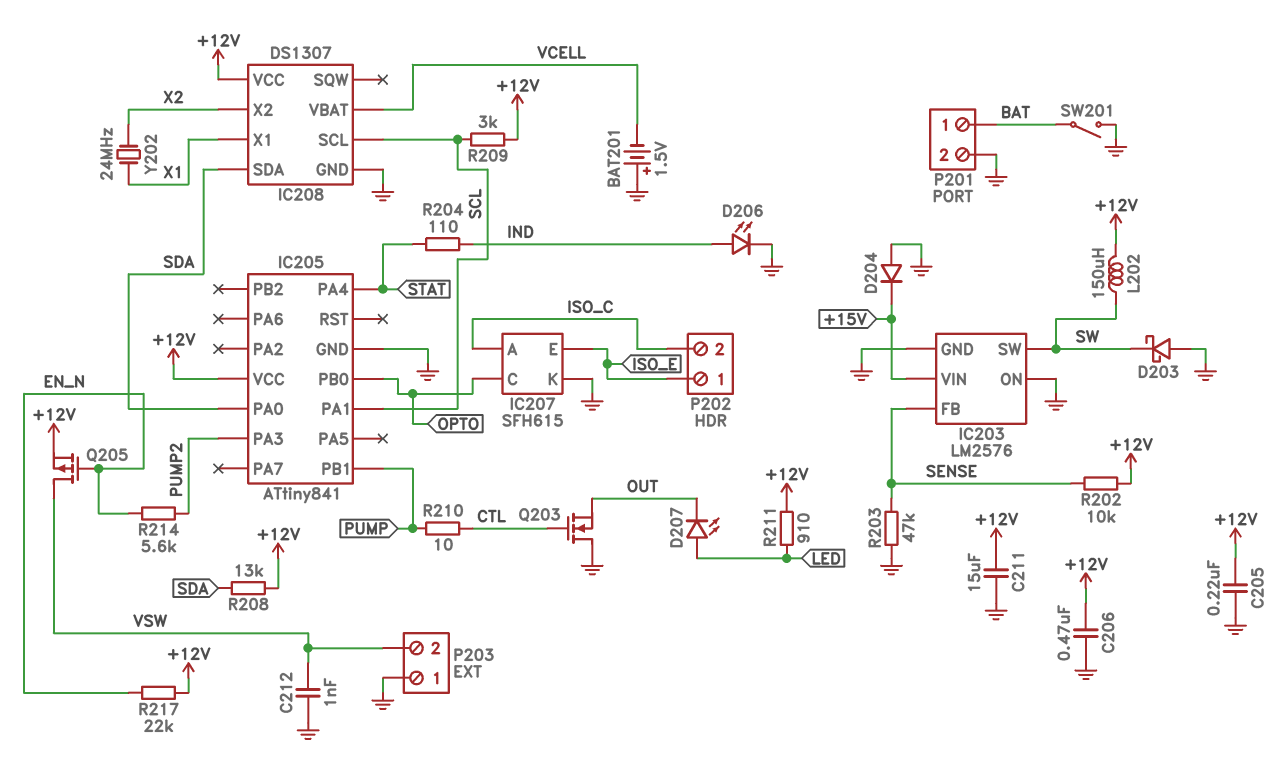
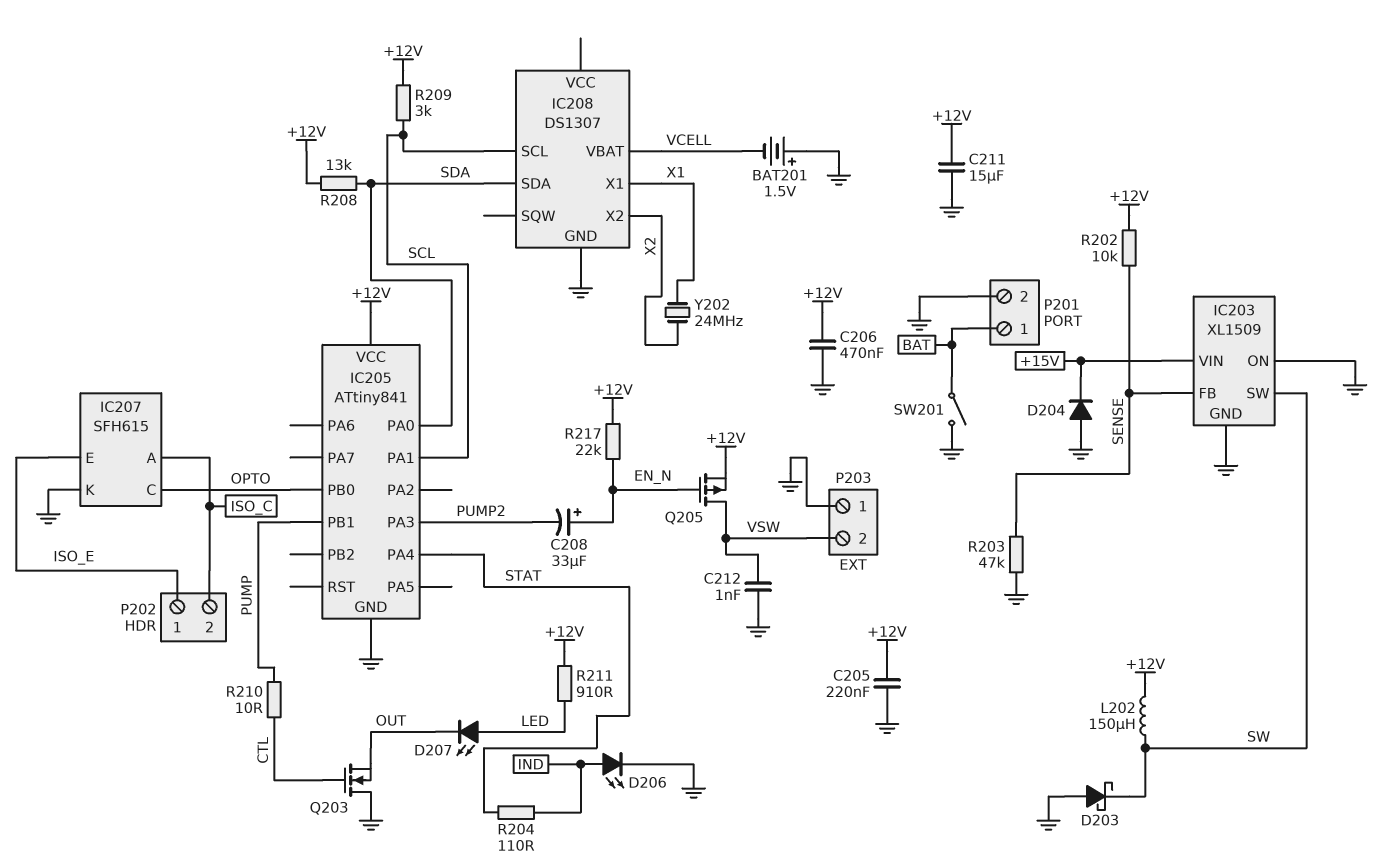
C208: none -> 33uF (plus EN_N, minus PUMP2)
IC203: LM2576 -> XL1509
IC208 pin VCC: +12V -> none
R214: 5.6k (EN_N, PUMP2) -> none

